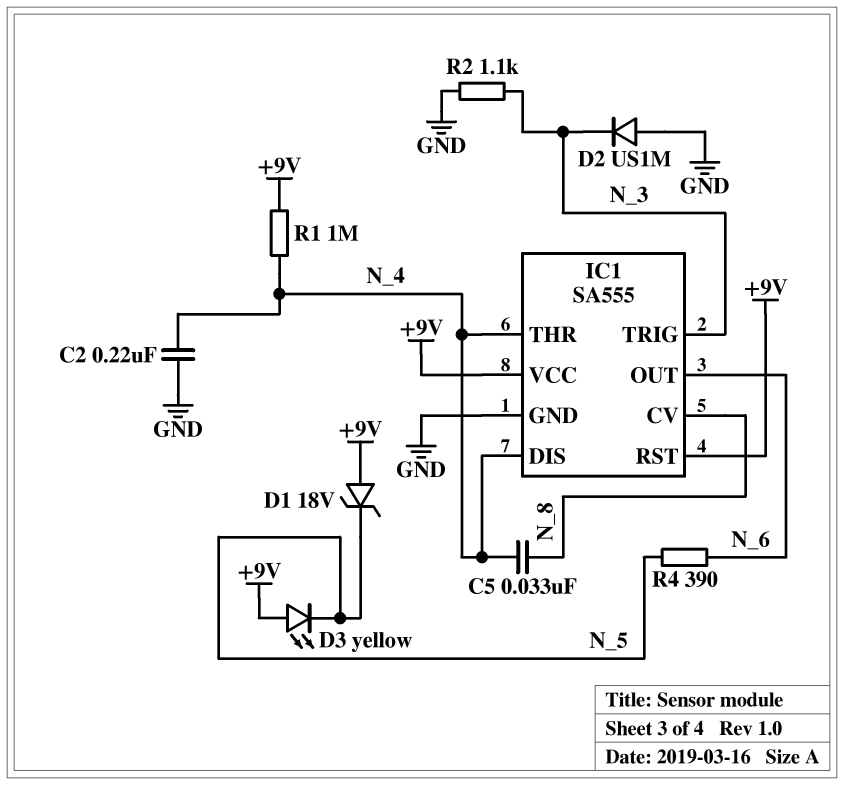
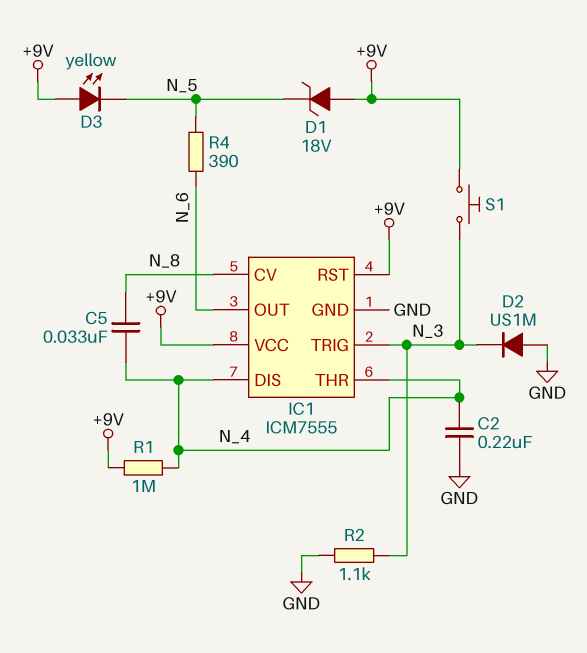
IC1: SA555 -> ICM7555
S1: none -> button (+9V, N_3)

